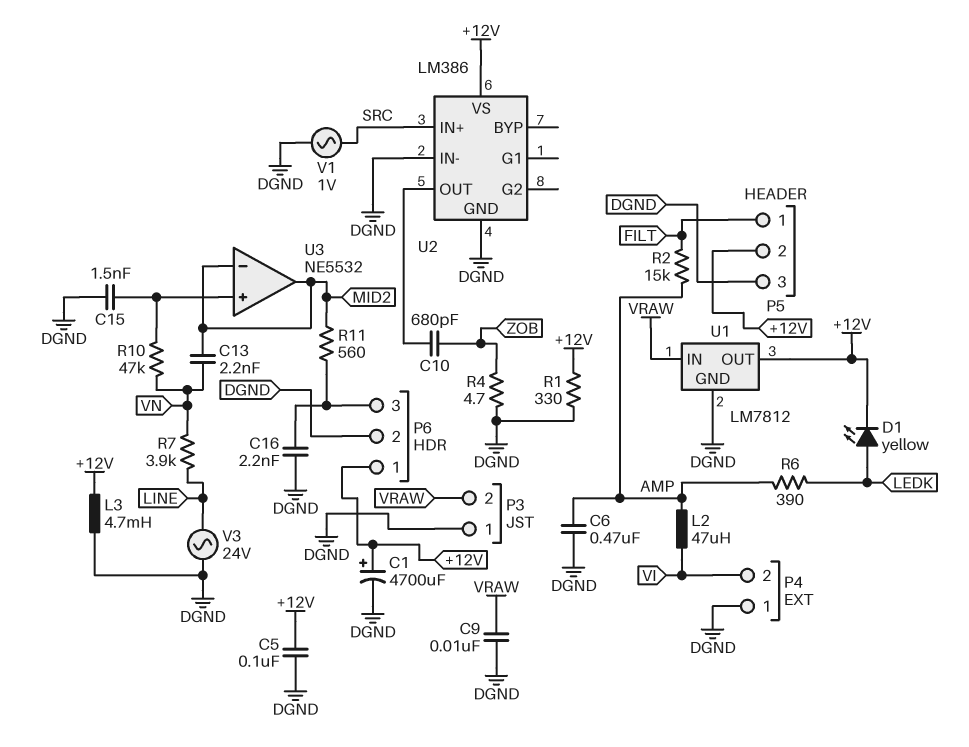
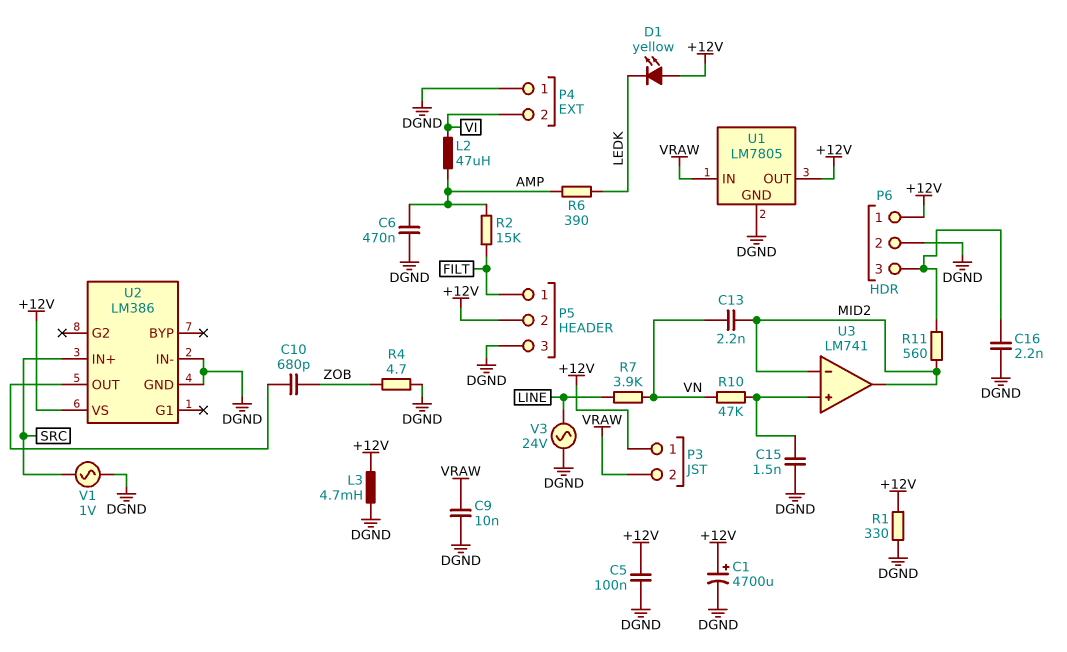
D1: LED yellow (A LEDK, K +12V) -> LED yellow (A +12V, K LEDK)
P3 pin 1: DGND -> +12V
U1: LM7812 -> LM7805
U3: NE5532 -> LM741

